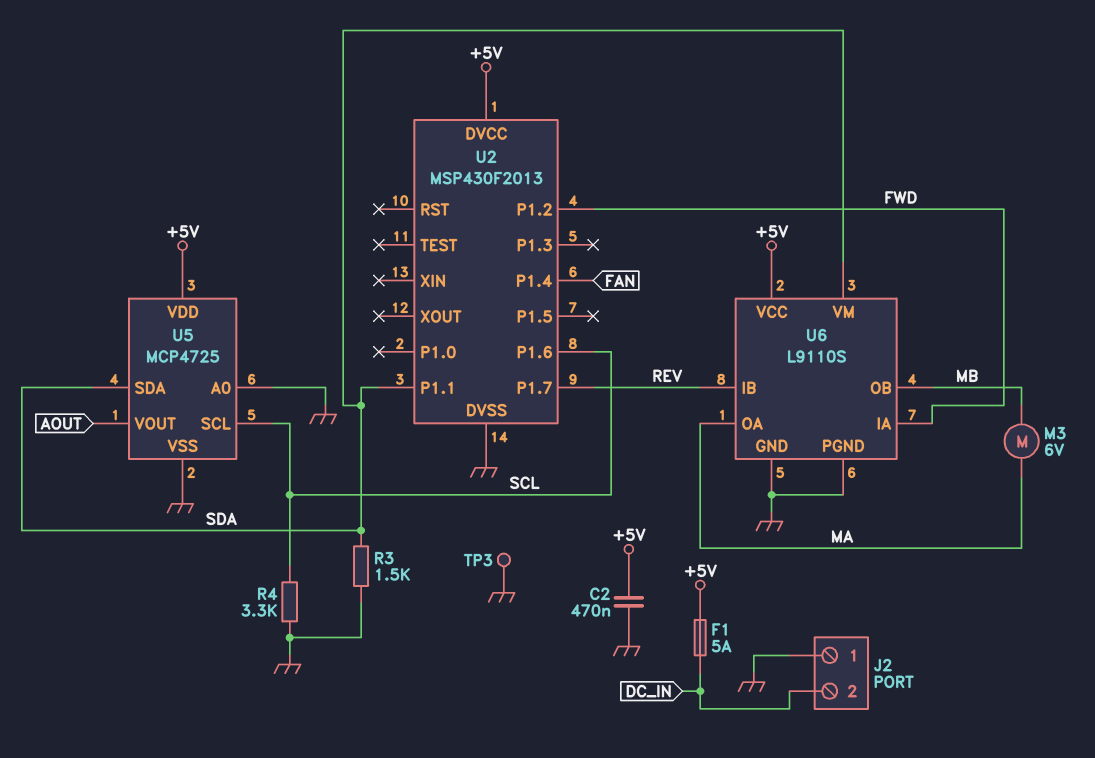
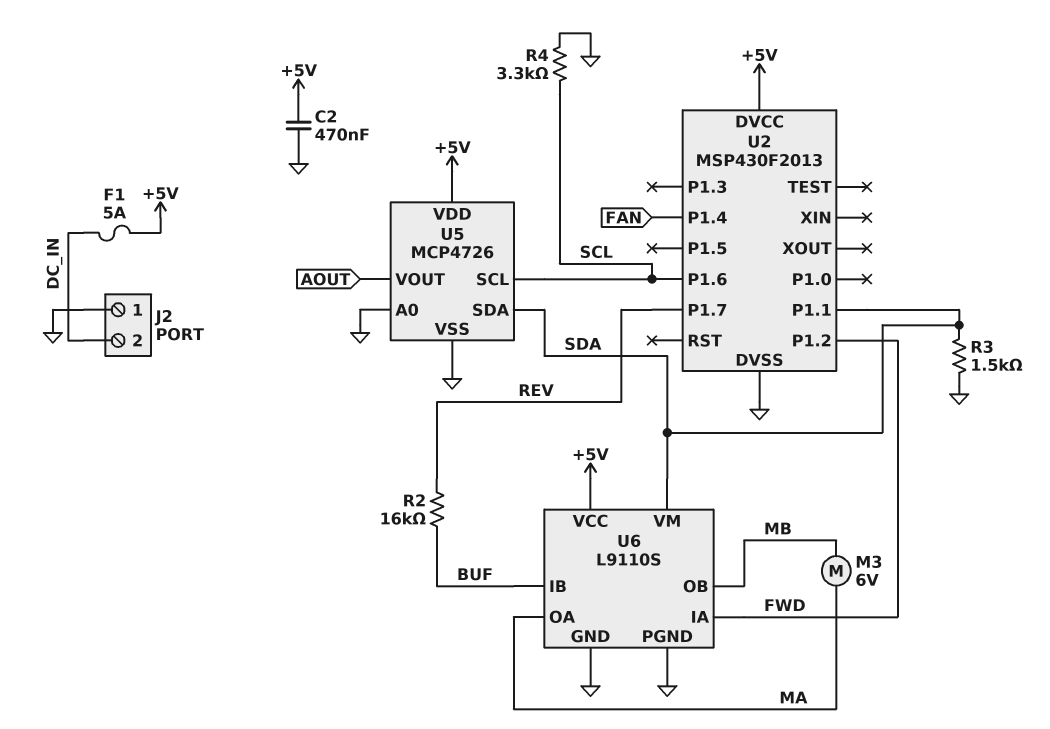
R2: none -> 16k (BUF, REV)
TP3: test point (GND) -> none
U5: MCP4725 -> MCP4726
U6 pin IB: REV -> BUF

